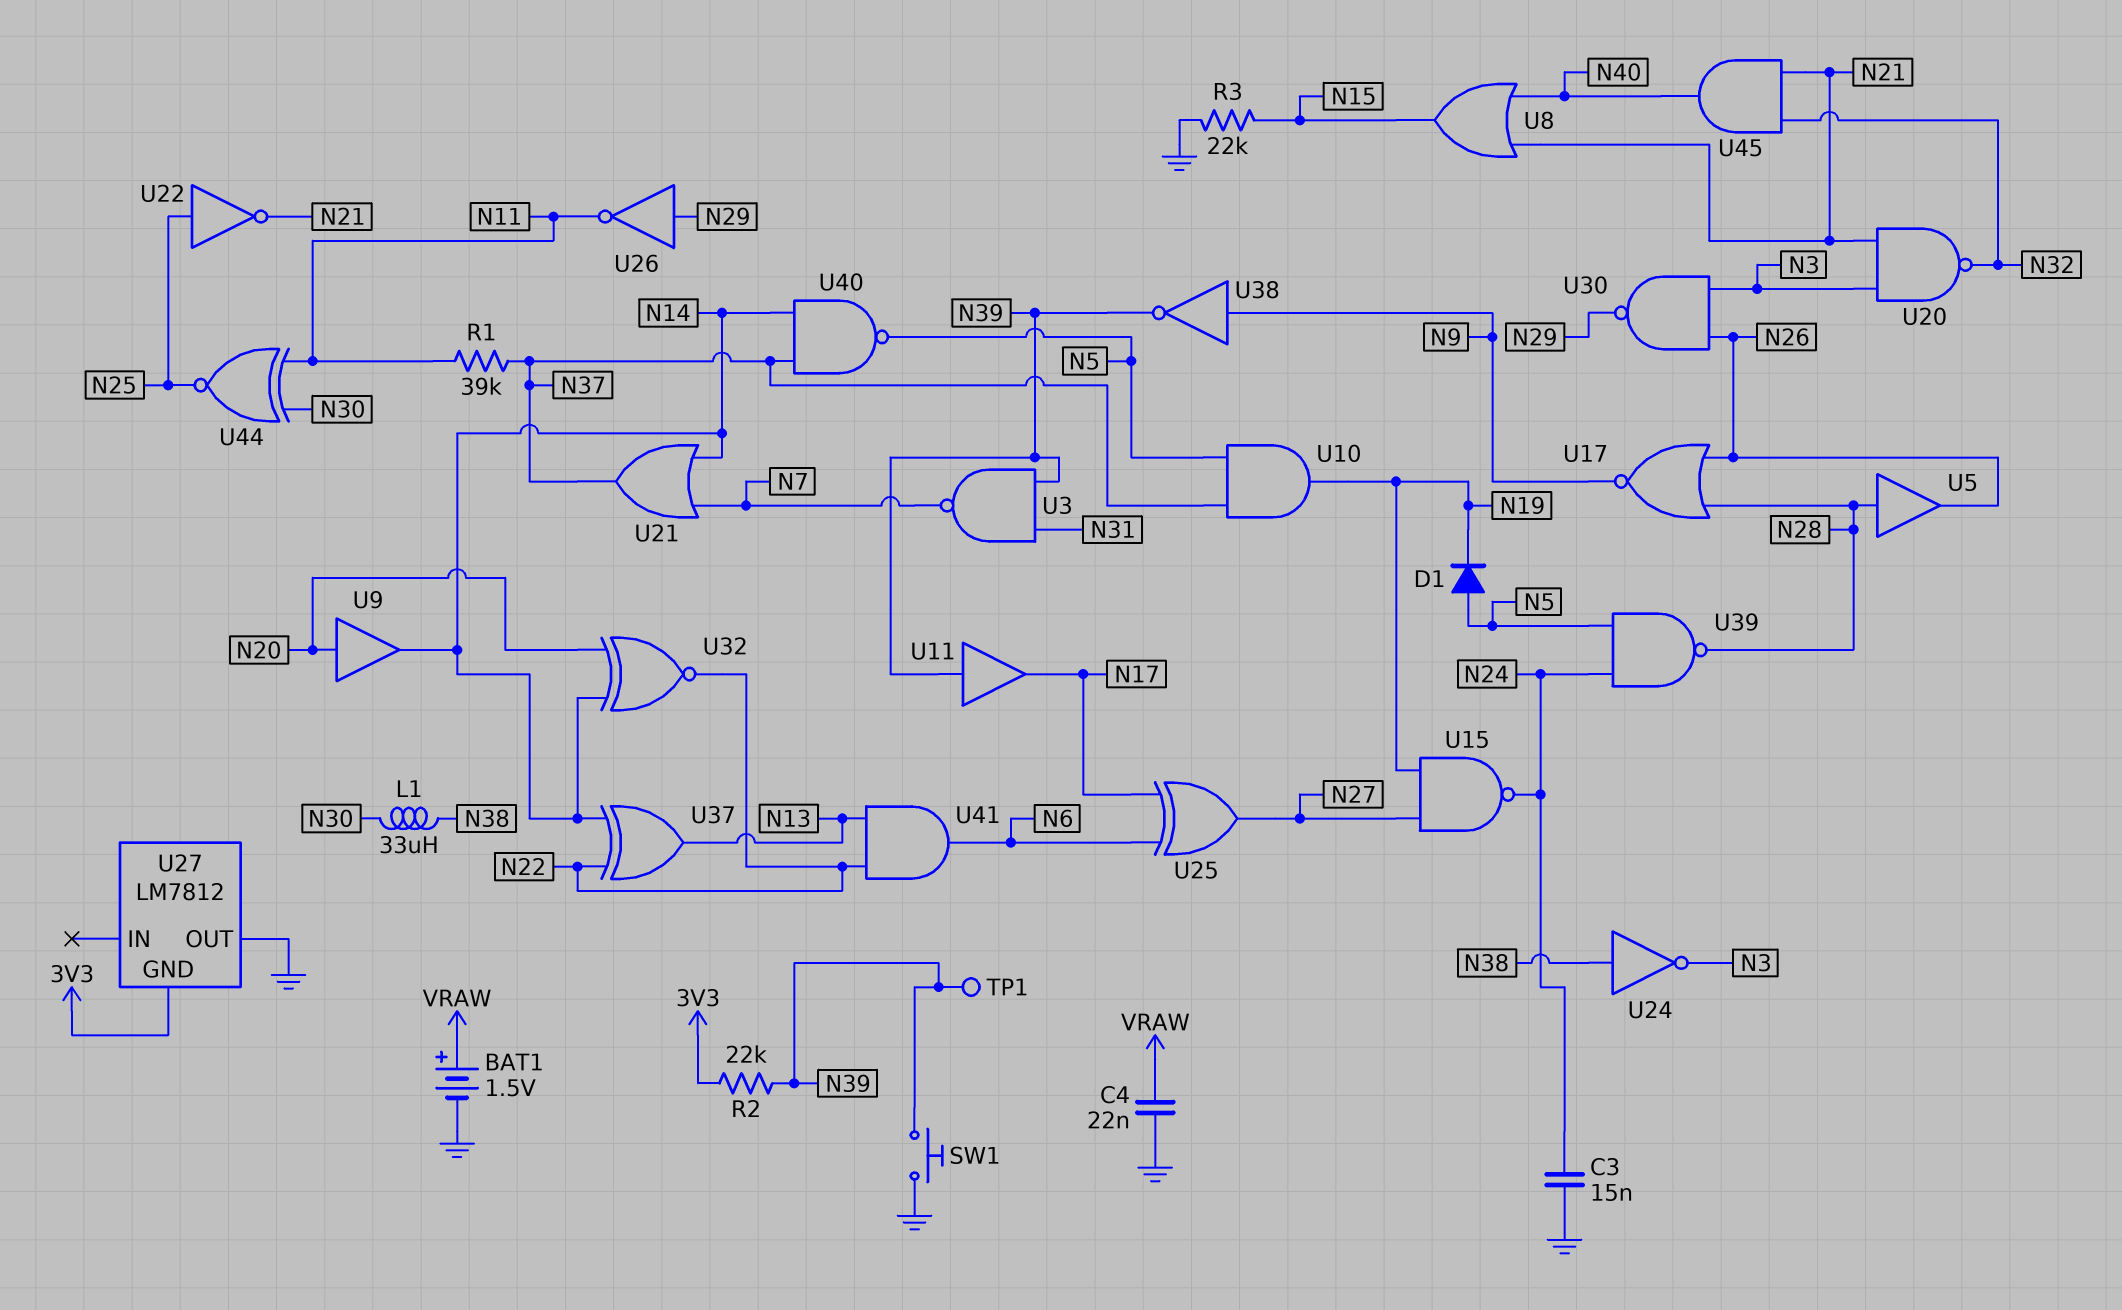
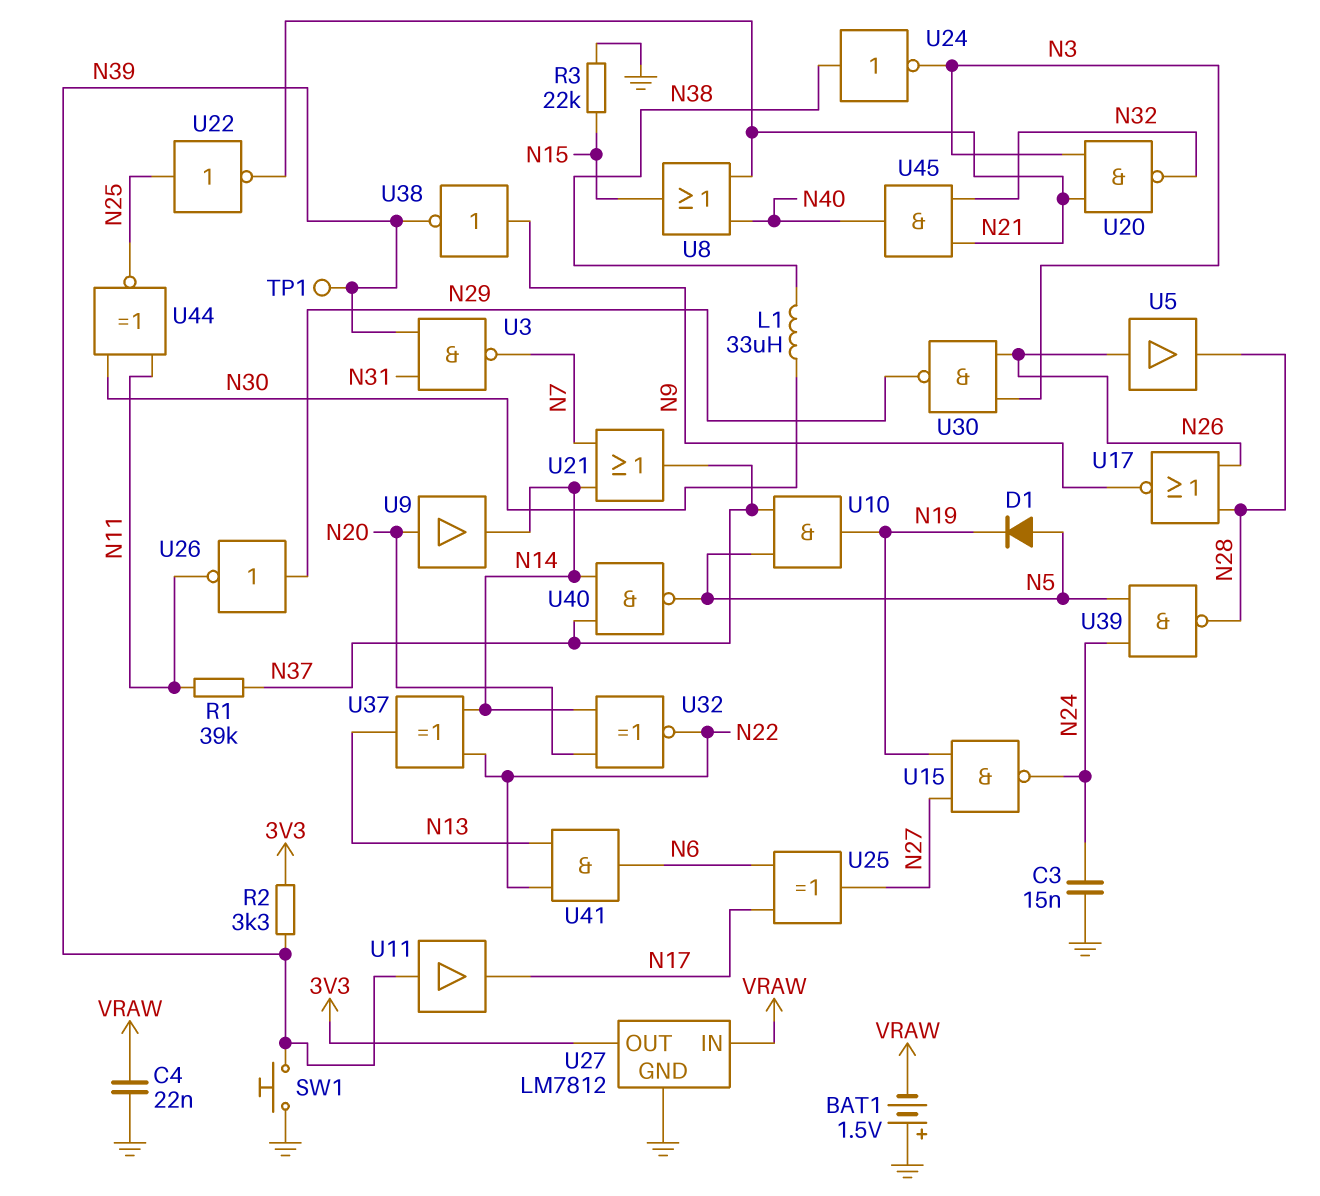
BAT1: 1.5V (plus VRAW, minus GND) -> 1.5V (plus GND, minus VRAW)
R2: 22k (3V3, N39) -> 3.3k (3V3, N39)
U5: buffer (in N28, out N26) -> buffer (in N26, out N28)
U27 pin GND: 3V3 -> GND
U27 pin IN: none -> VRAW
U27 pin OUT: GND -> 3V3

